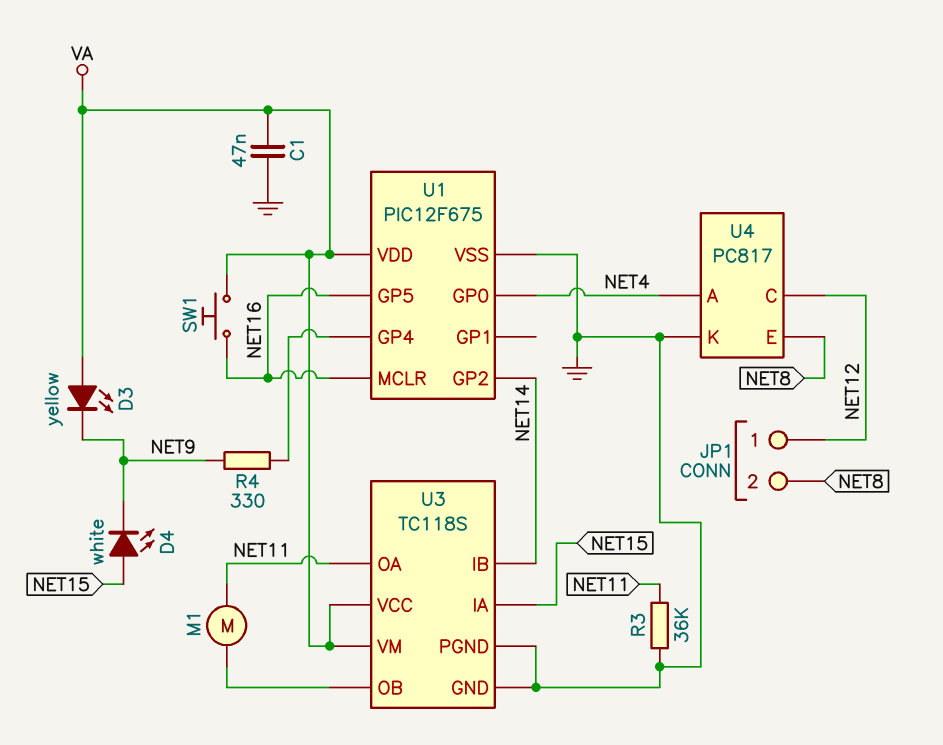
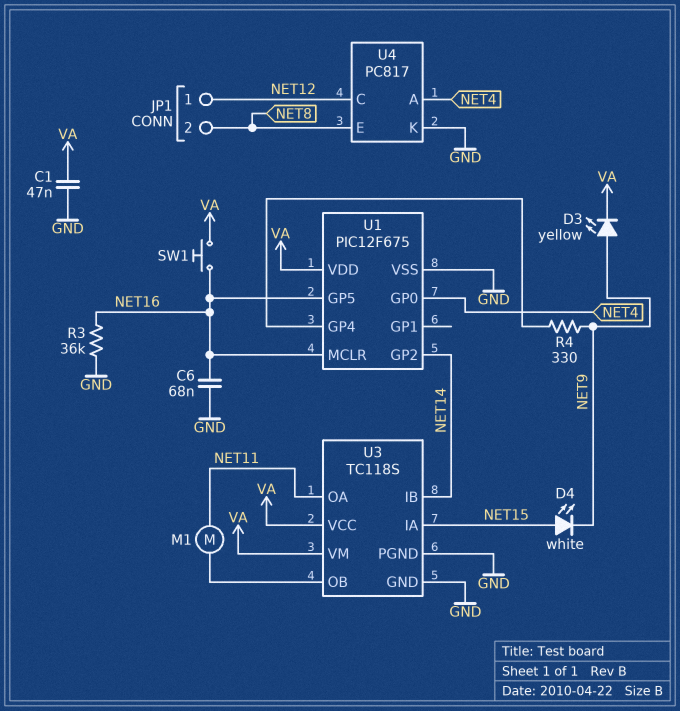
C6: none -> 68nF (GND, NET16)
D3: LED yellow (A VA, K NET9) -> LED yellow (A NET9, K VA)
R3: 36k (GND, NET11) -> 36k (GND, NET16)

